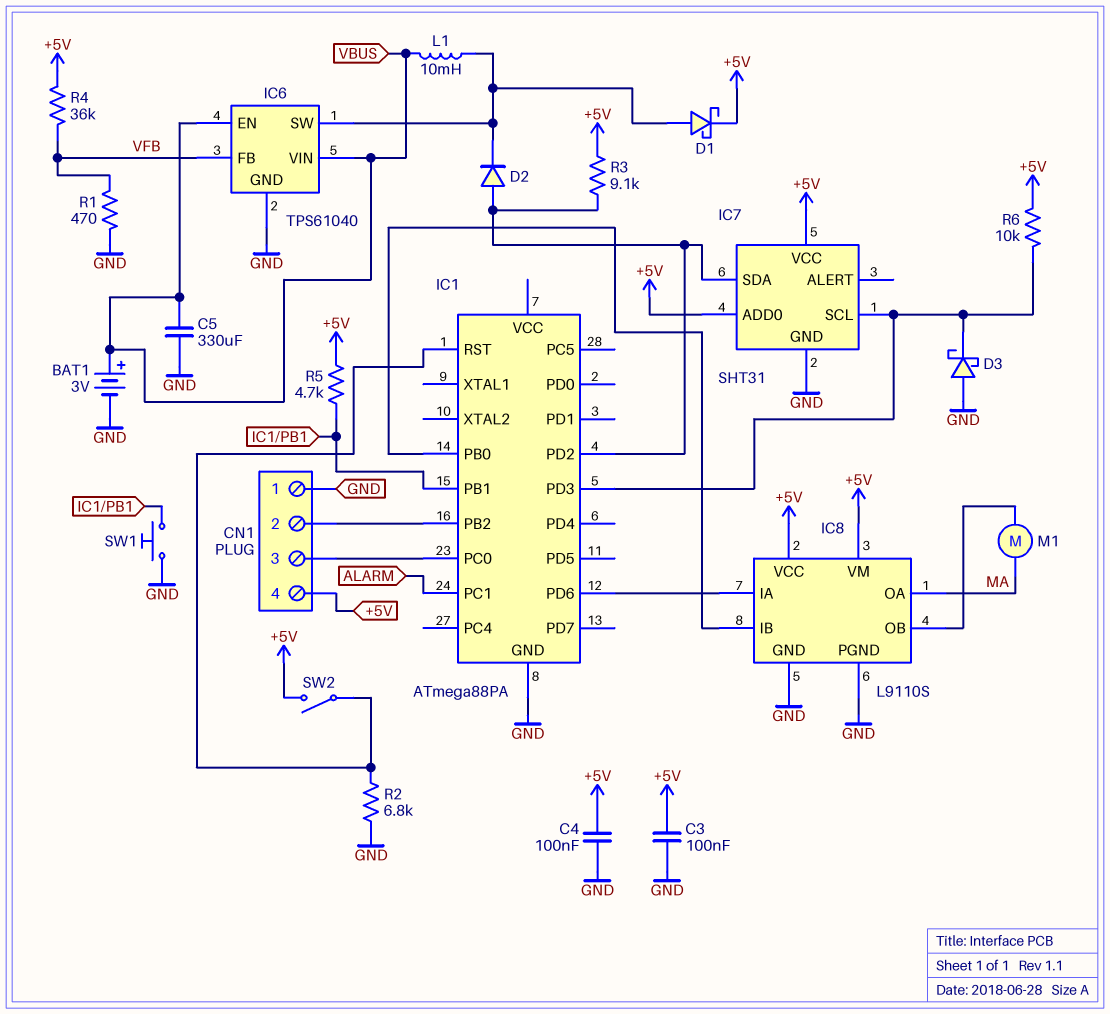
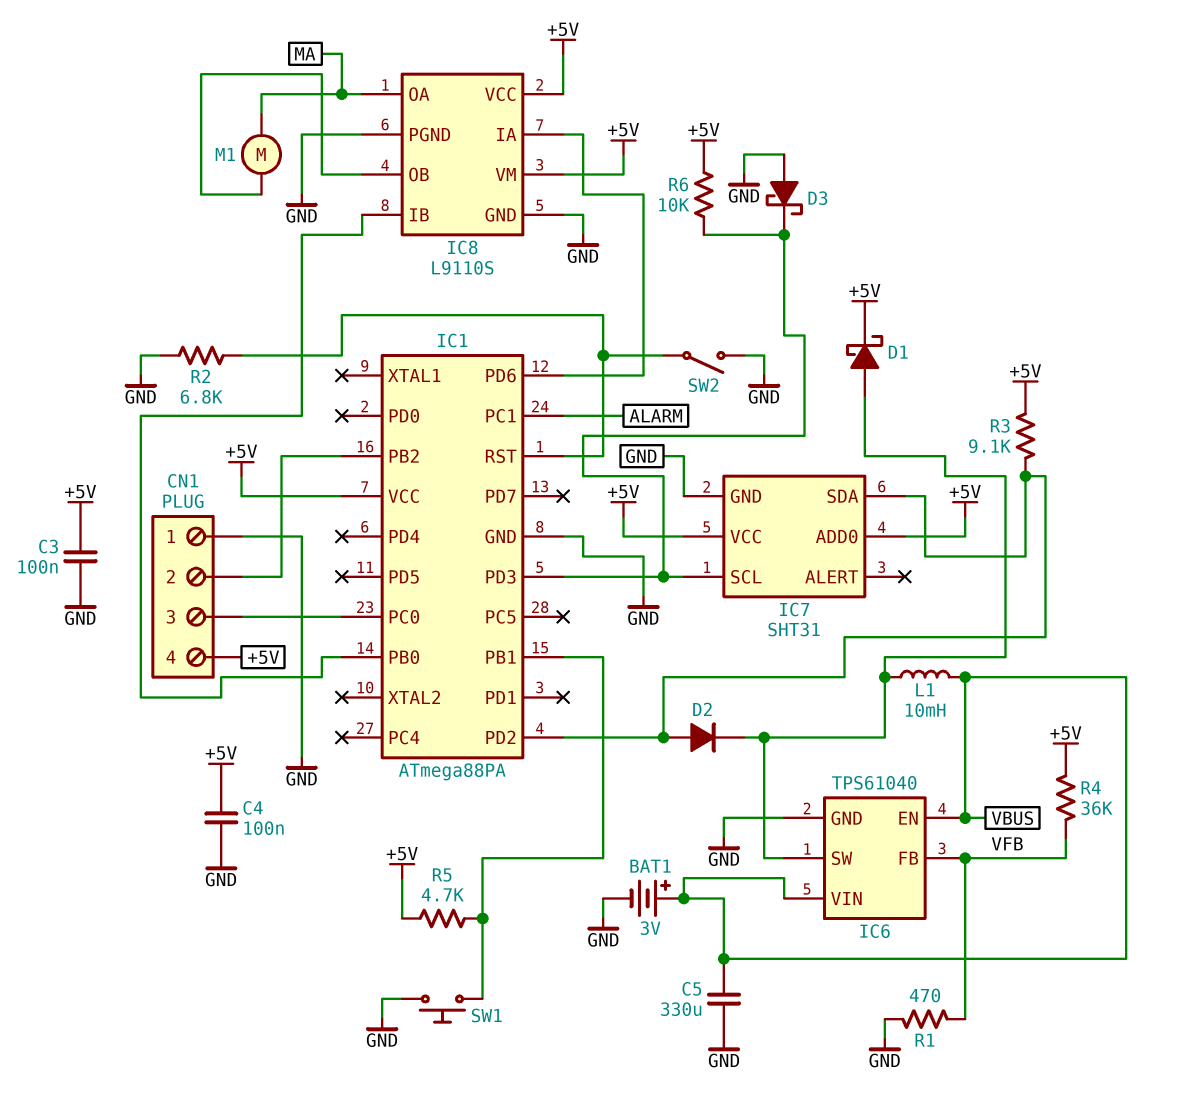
IC1 pin VCC: none -> +5V
SW2: switch (+5V, IC1/RST) -> switch (GND, IC1/RST)

